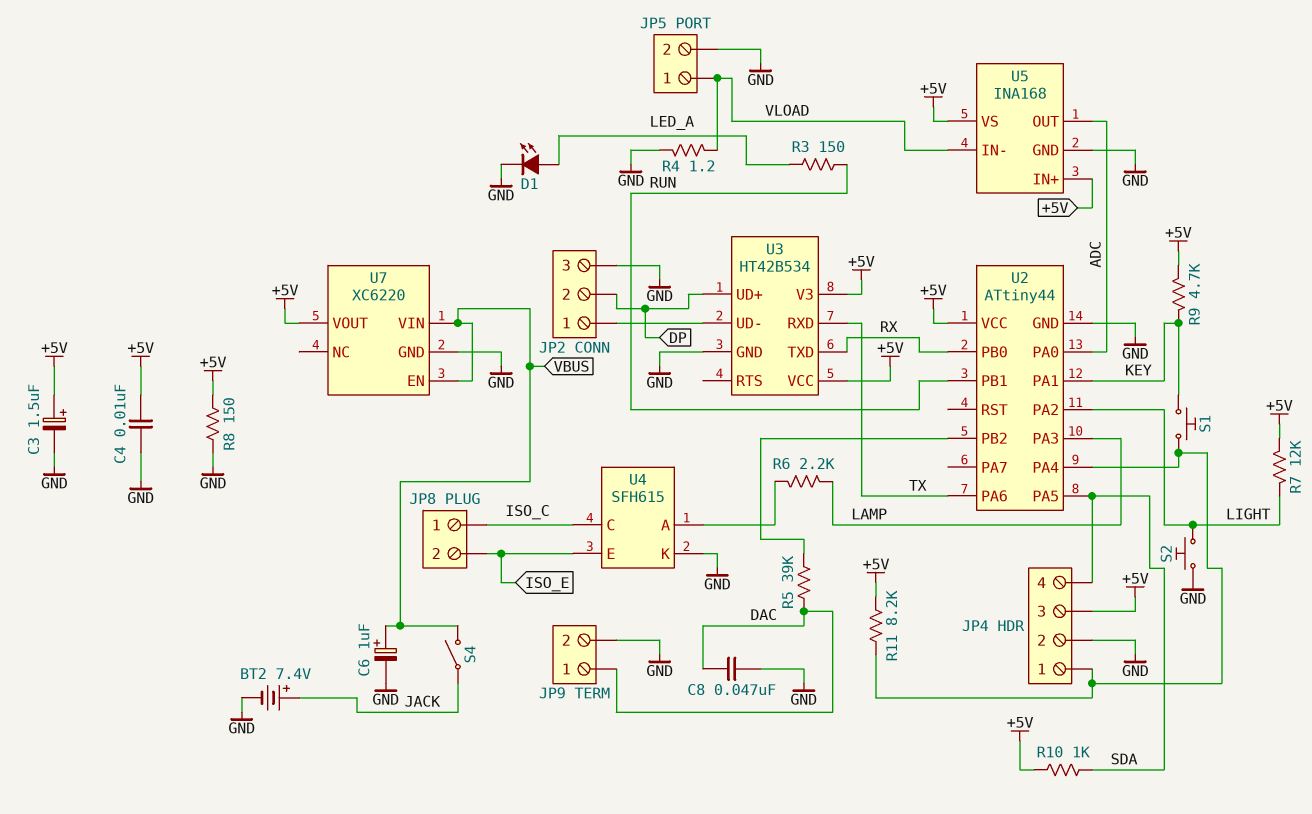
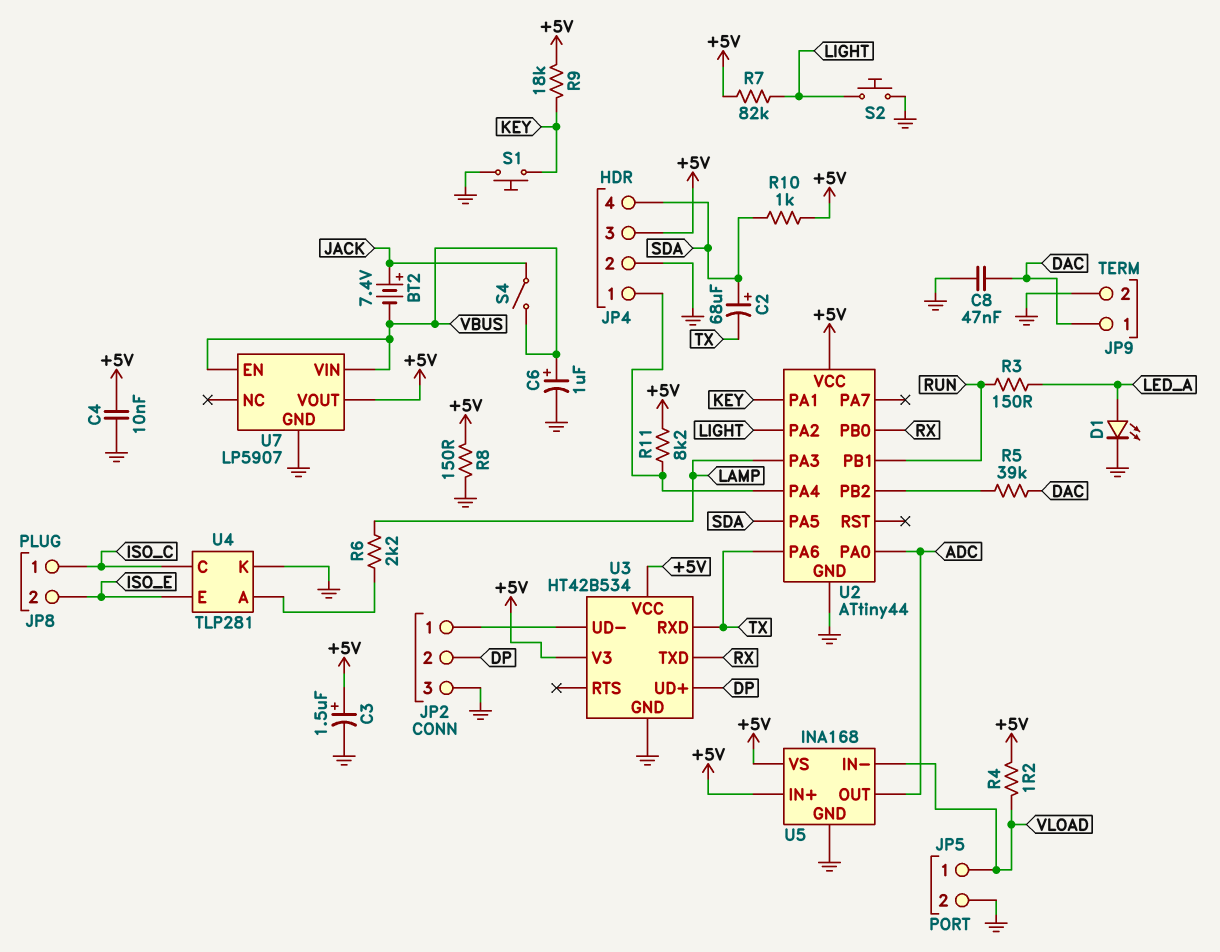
BT2: 7.4V (plus JACK, minus GND) -> 7.4V (plus JACK, minus VBUS)
C2: none -> 68uF (plus SDA, minus TX)
R4: 1.2 (GND, VLOAD) -> 1.2 (+5V, VLOAD)
R7: 12k (+5V, LIGHT) -> 82k (+5V, LIGHT)
R9: 4.7k (+5V, KEY) -> 18k (+5V, KEY)
S1: button (JP4/1, KEY) -> button (GND, KEY)
U4: SFH615 -> TLP281
U7: XC6220 -> LP5907

